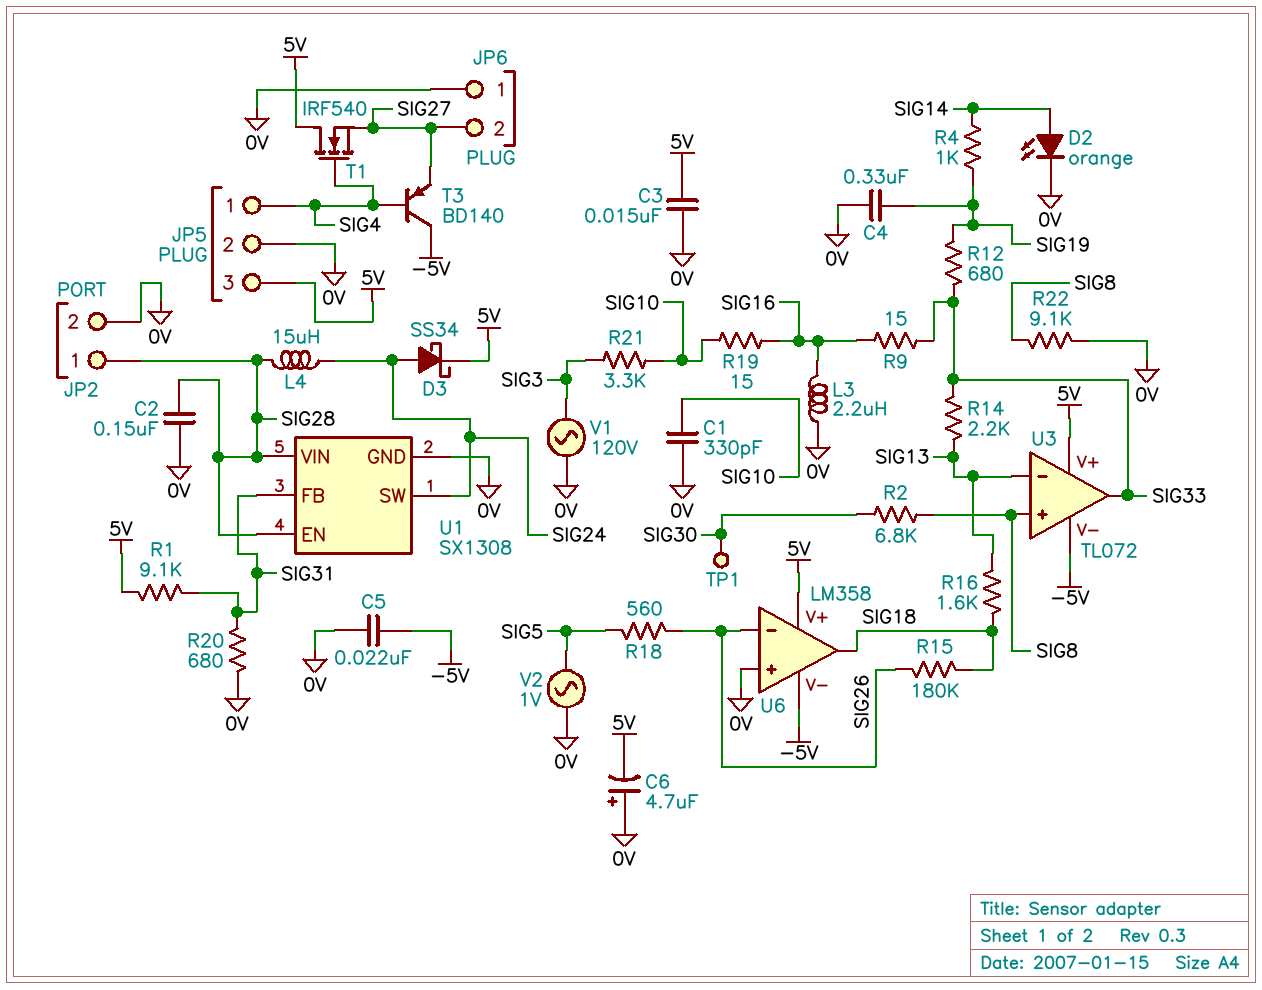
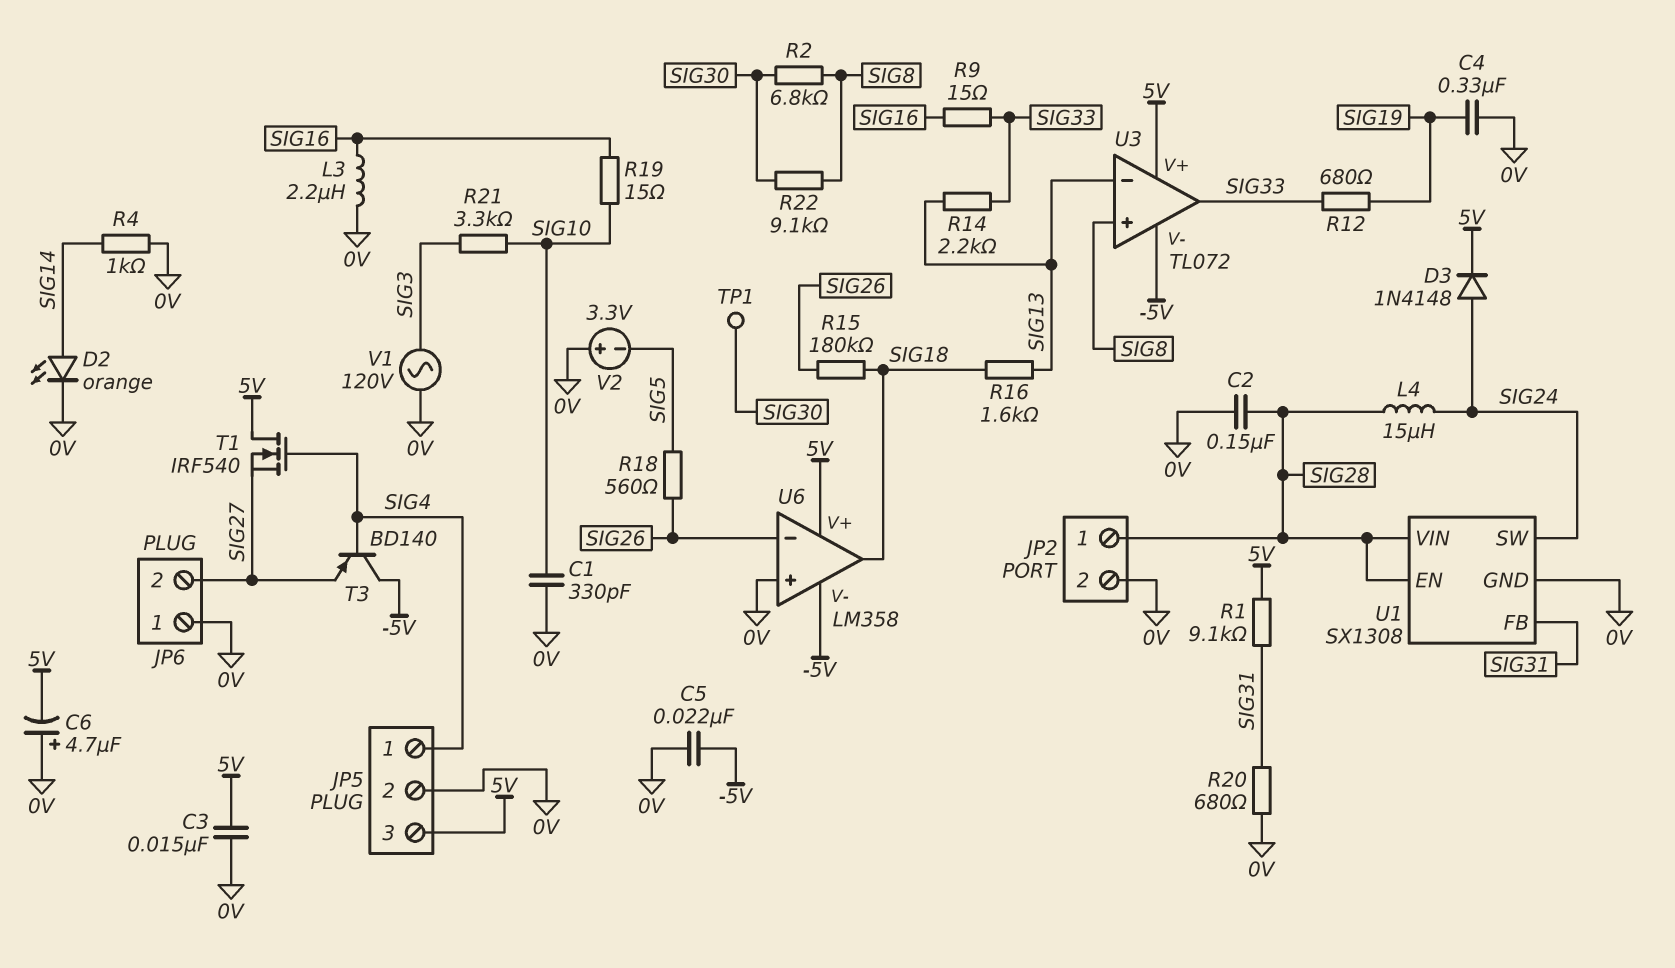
D3: schottky SS34 (A SIG24, K 5V) -> diode 1N4148 (A SIG24, K 5V)
R4: 1k (SIG14, SIG19) -> 1k (0V, SIG14)
R22: 9.1k (0V, SIG8) -> 9.1k (SIG8, SIG30)
V2: AC 1V (0V, SIG5) -> 3.3V (plus 0V, minus SIG5)

